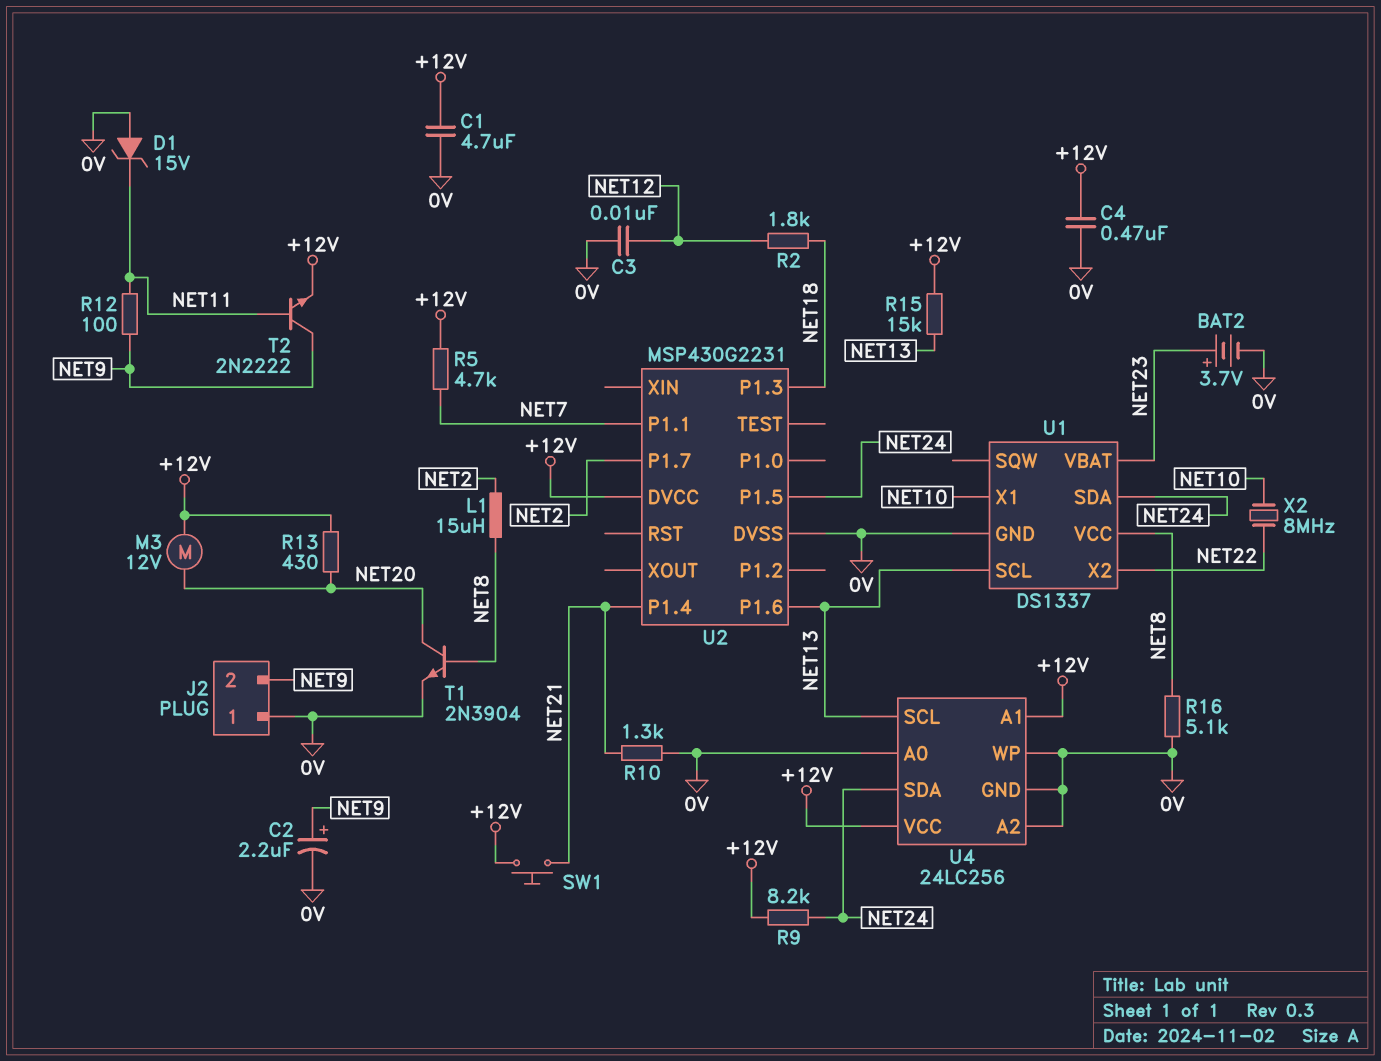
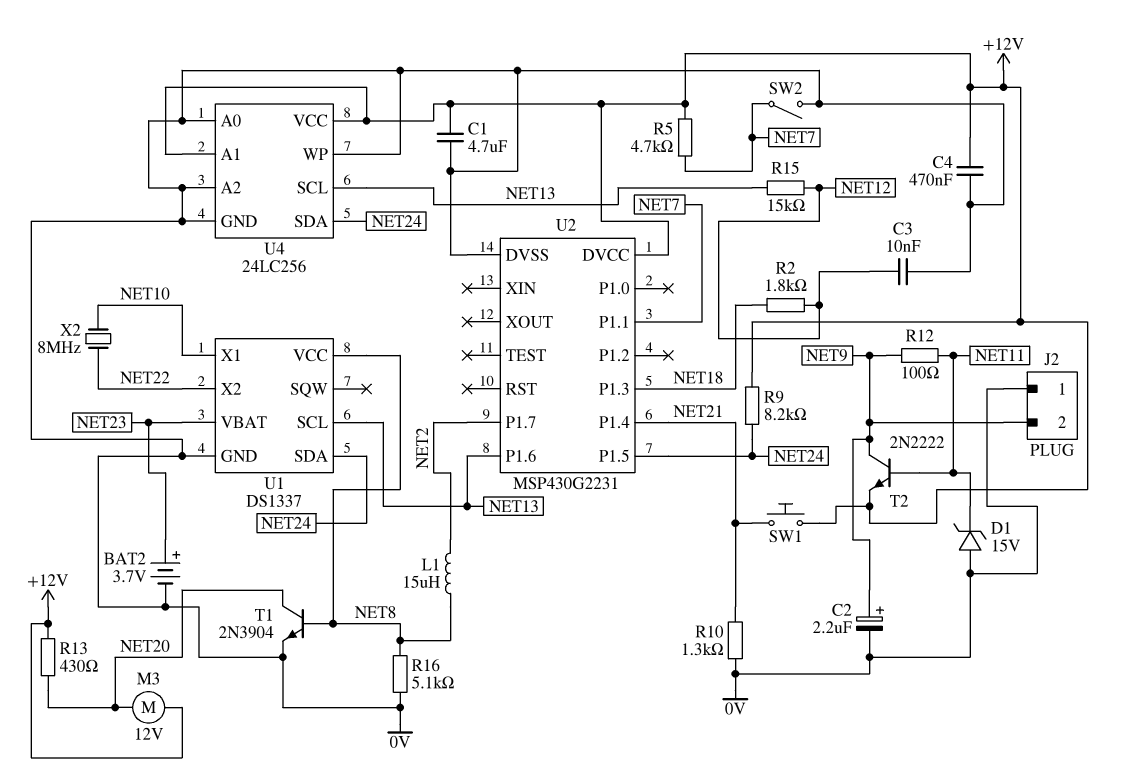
R15: 15k (+12V, NET13) -> 15k (NET12, NET13)
SW2: none -> switch (0V, NET7)

